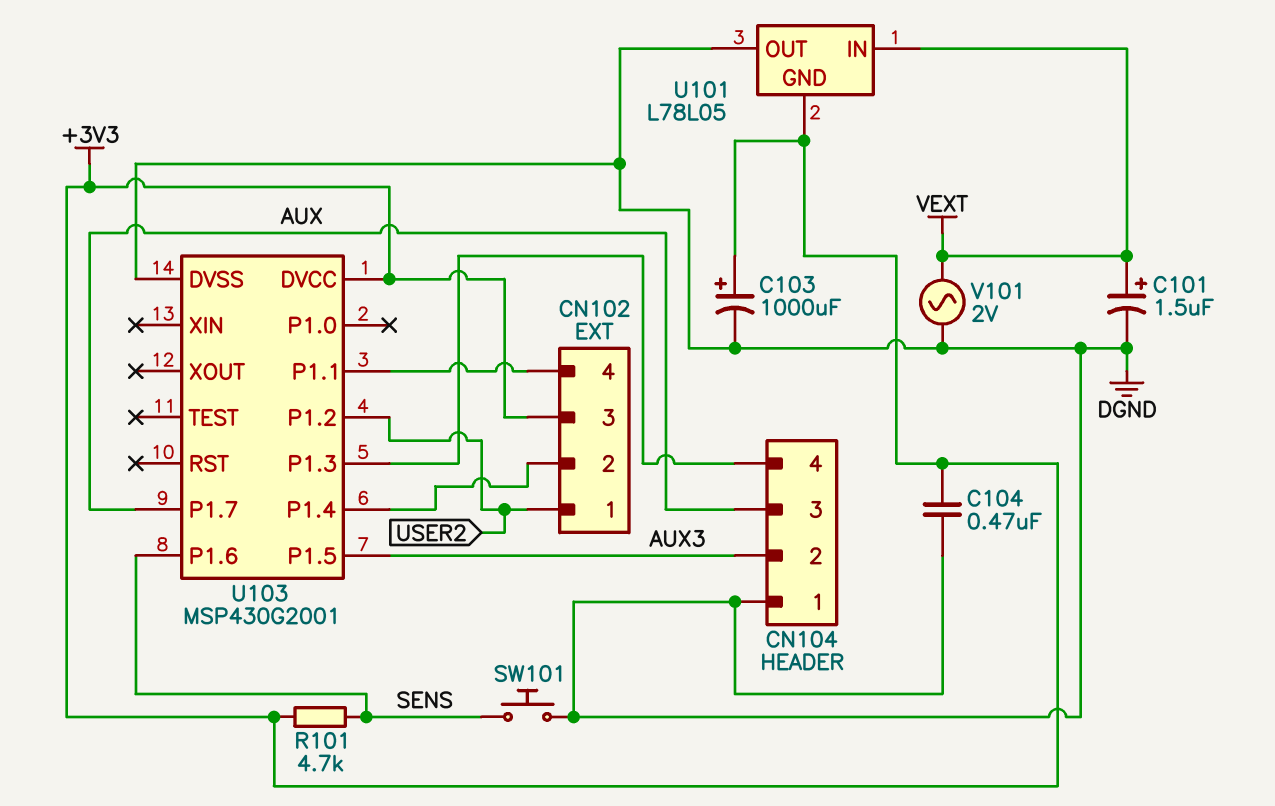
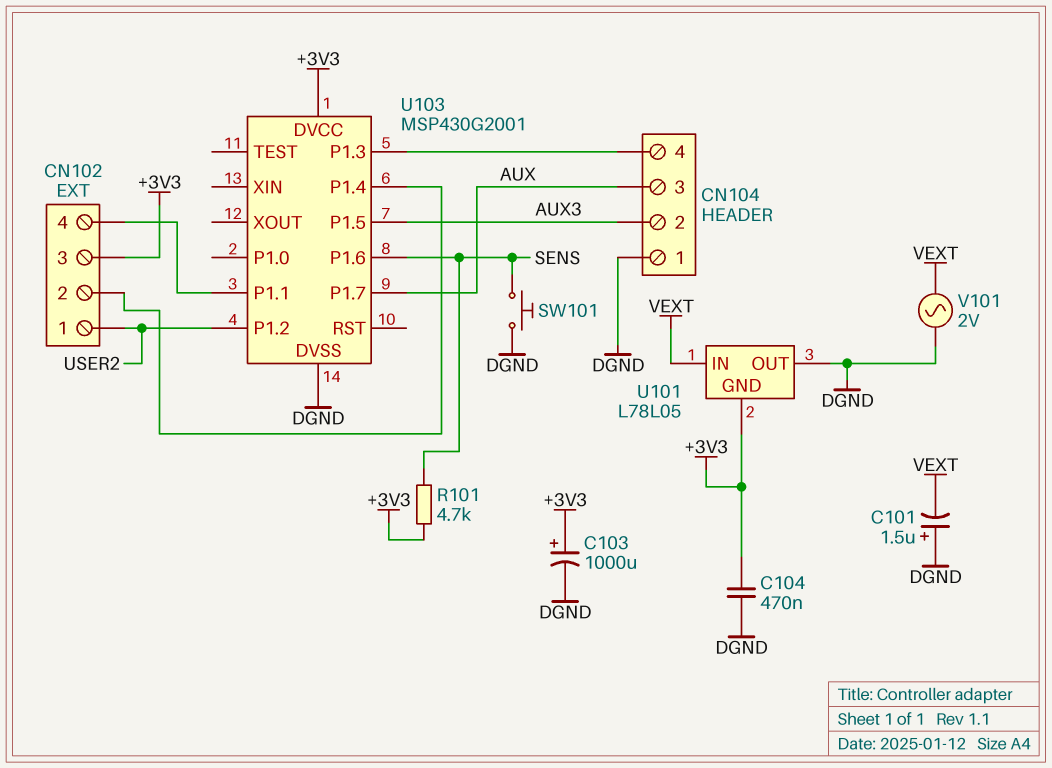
C101: 1.5uF (plus VEXT, minus DGND) -> 1.5uF (plus DGND, minus VEXT)

